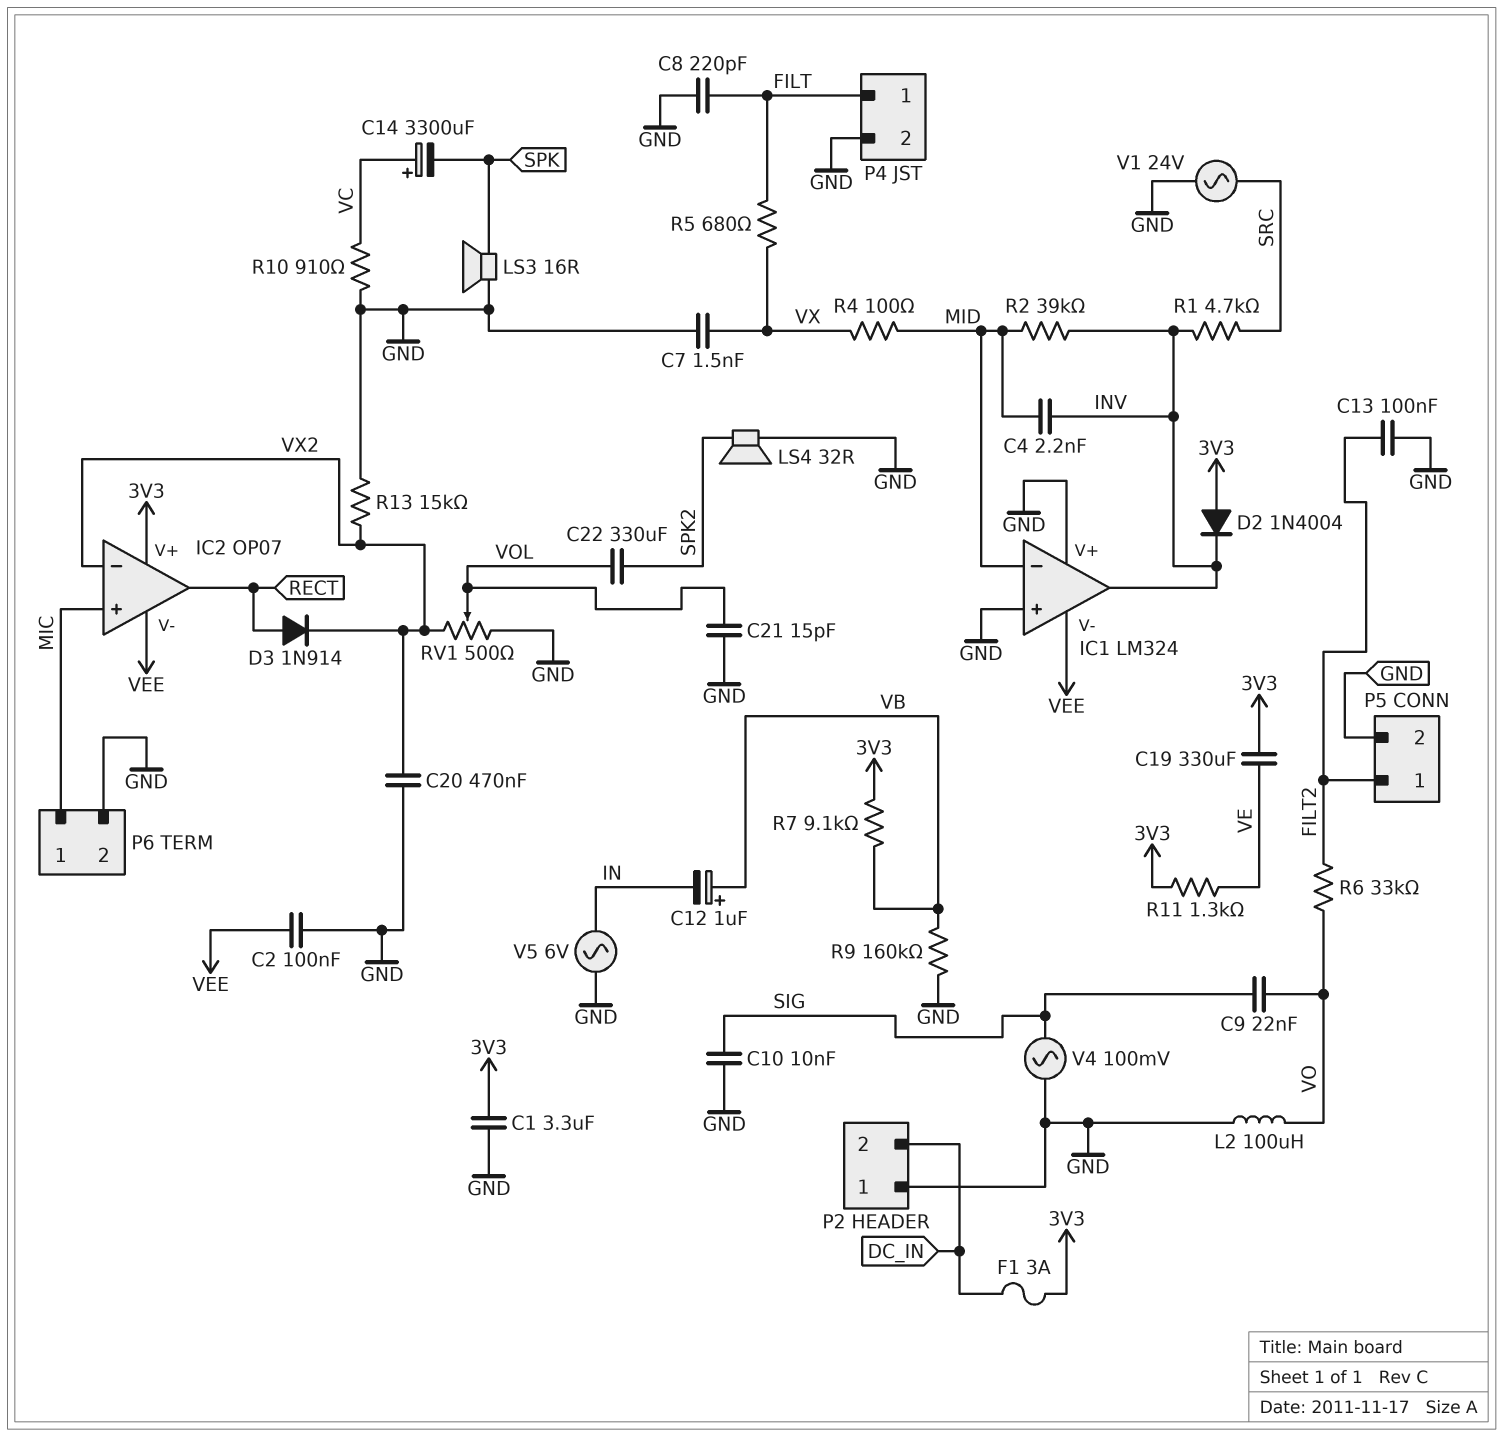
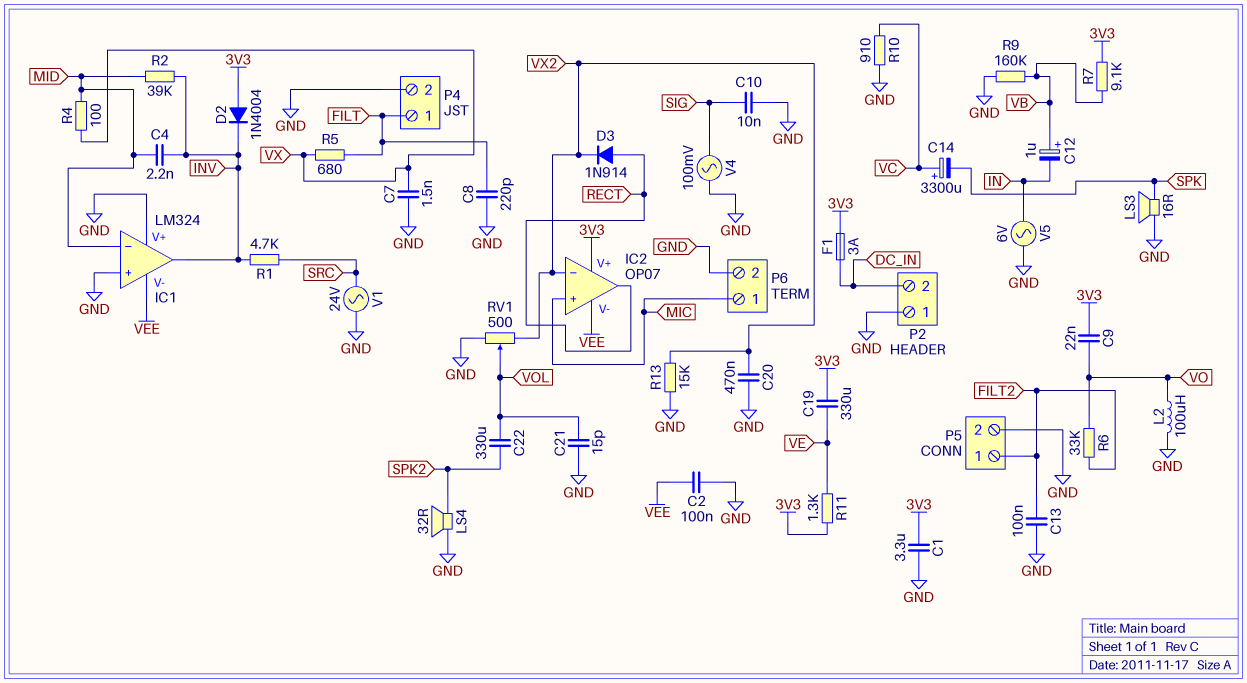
C9: 22nF (SIG, VO) -> 22nF (3V3, VO)

